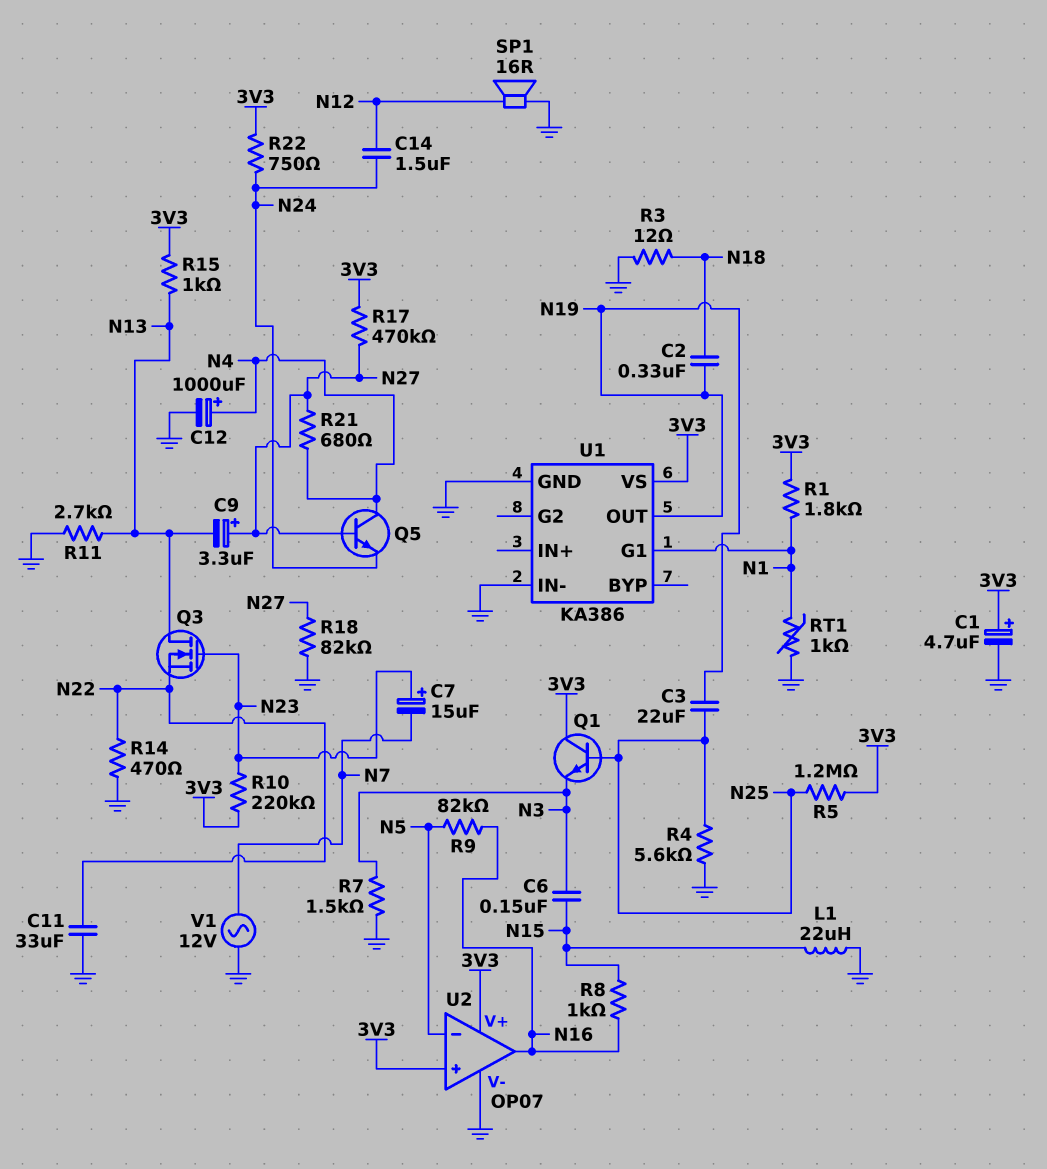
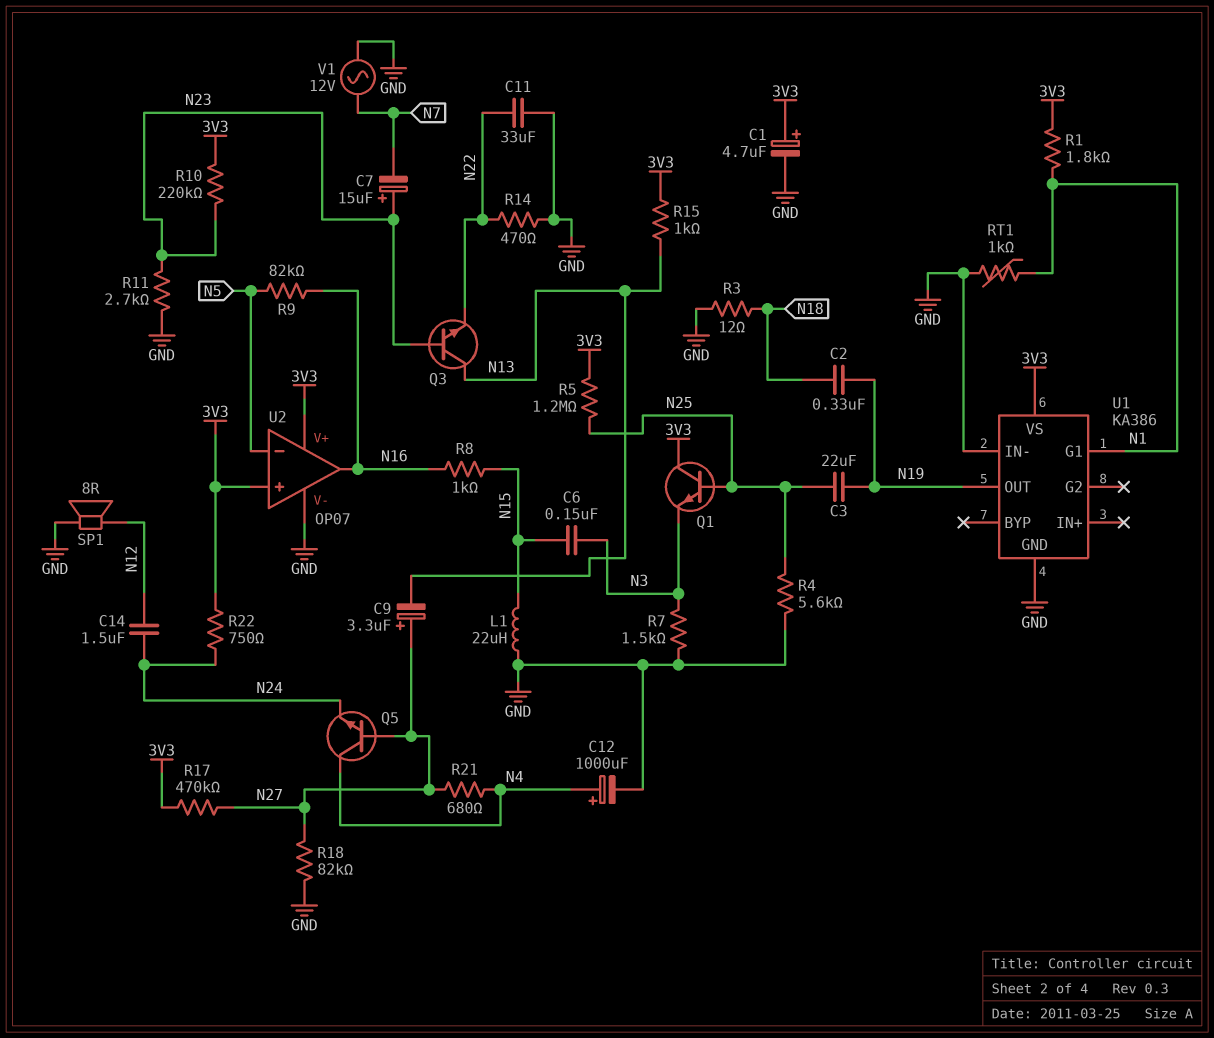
Q3: NMOS (G N23, D N13, S N22) -> NPN (B N23, C N13, E N22)
R11: 2.7k (GND, N13) -> 2.7k (GND, N23)
SP1: speaker 16R (GND, N12) -> speaker 8R (GND, N12)

